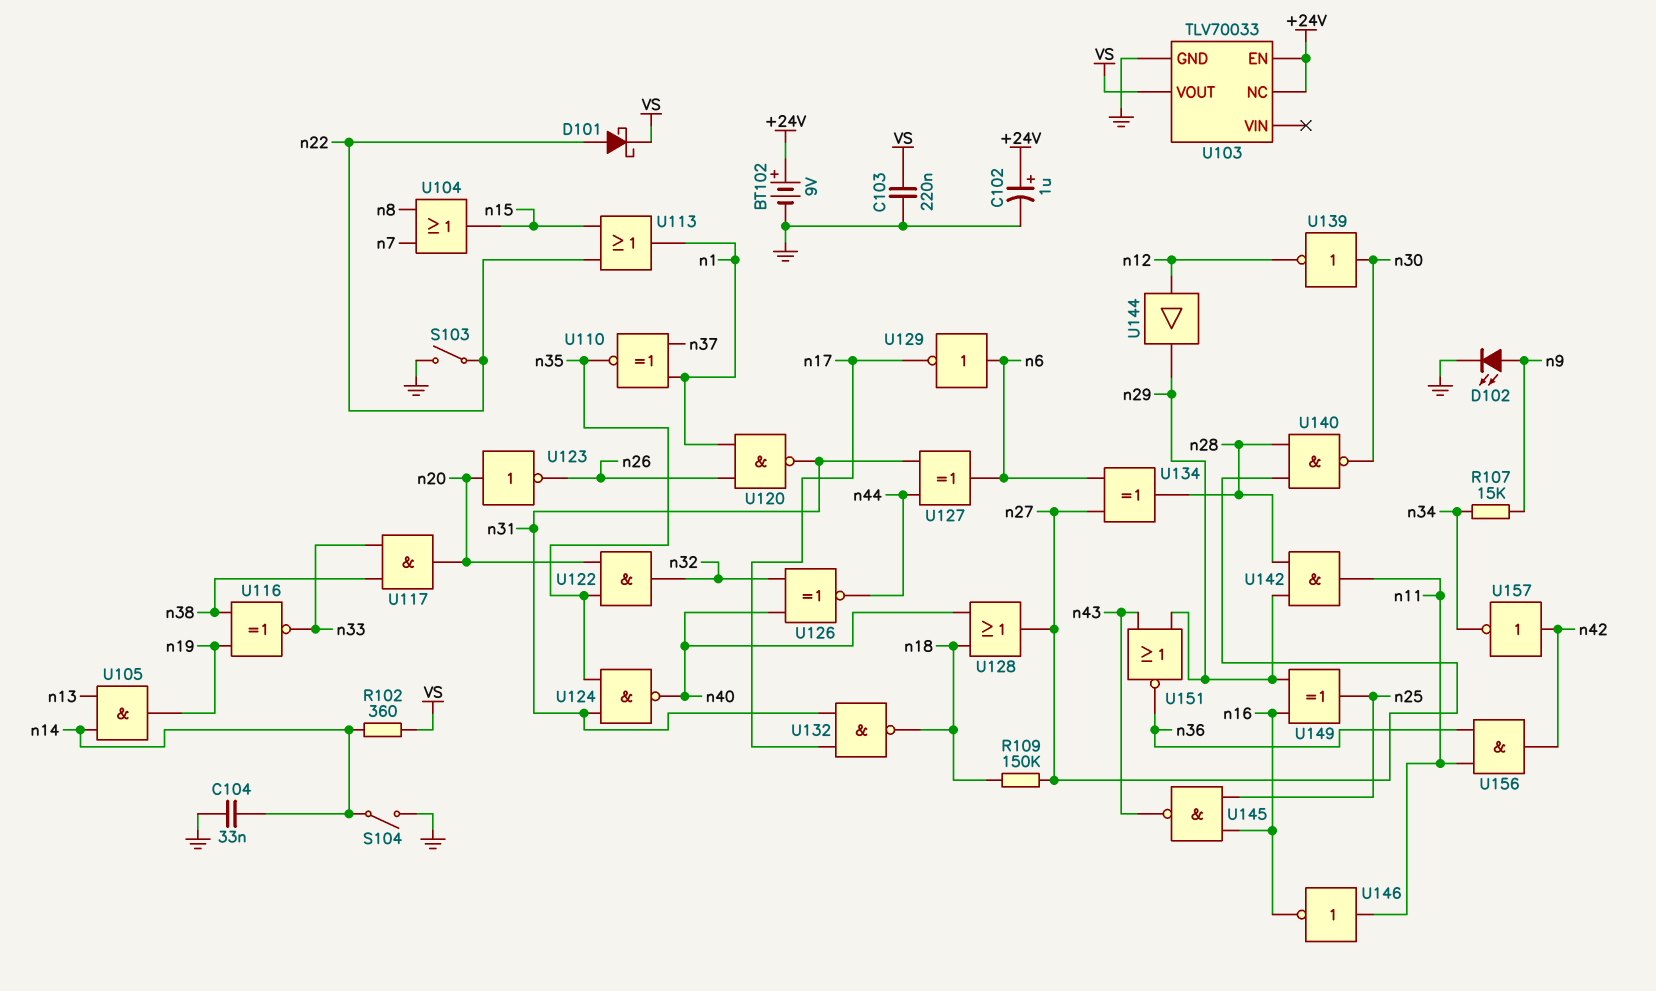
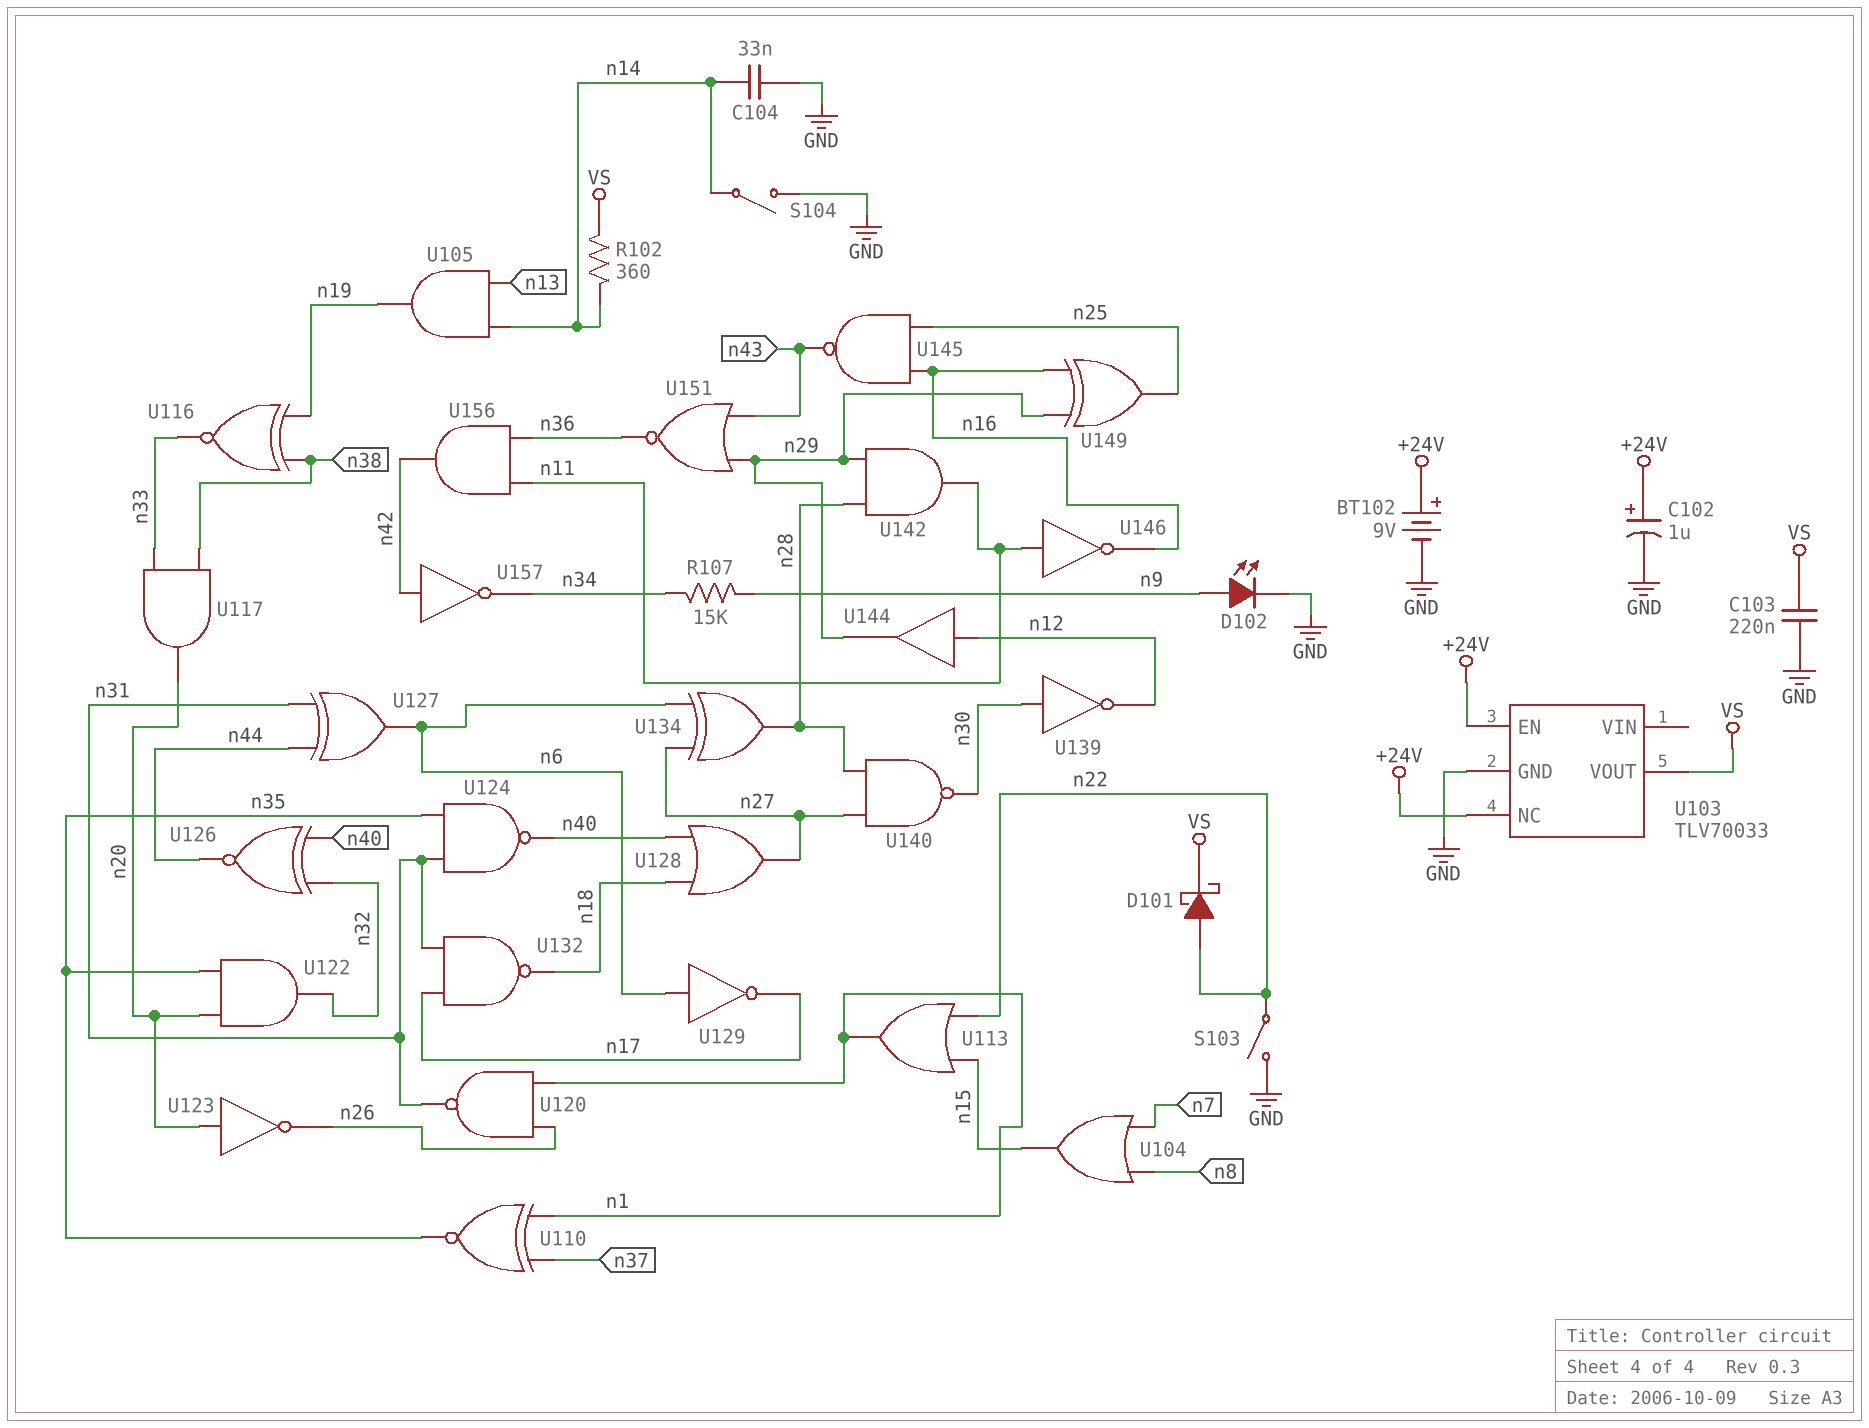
R109: 150k (n18, n27) -> none

